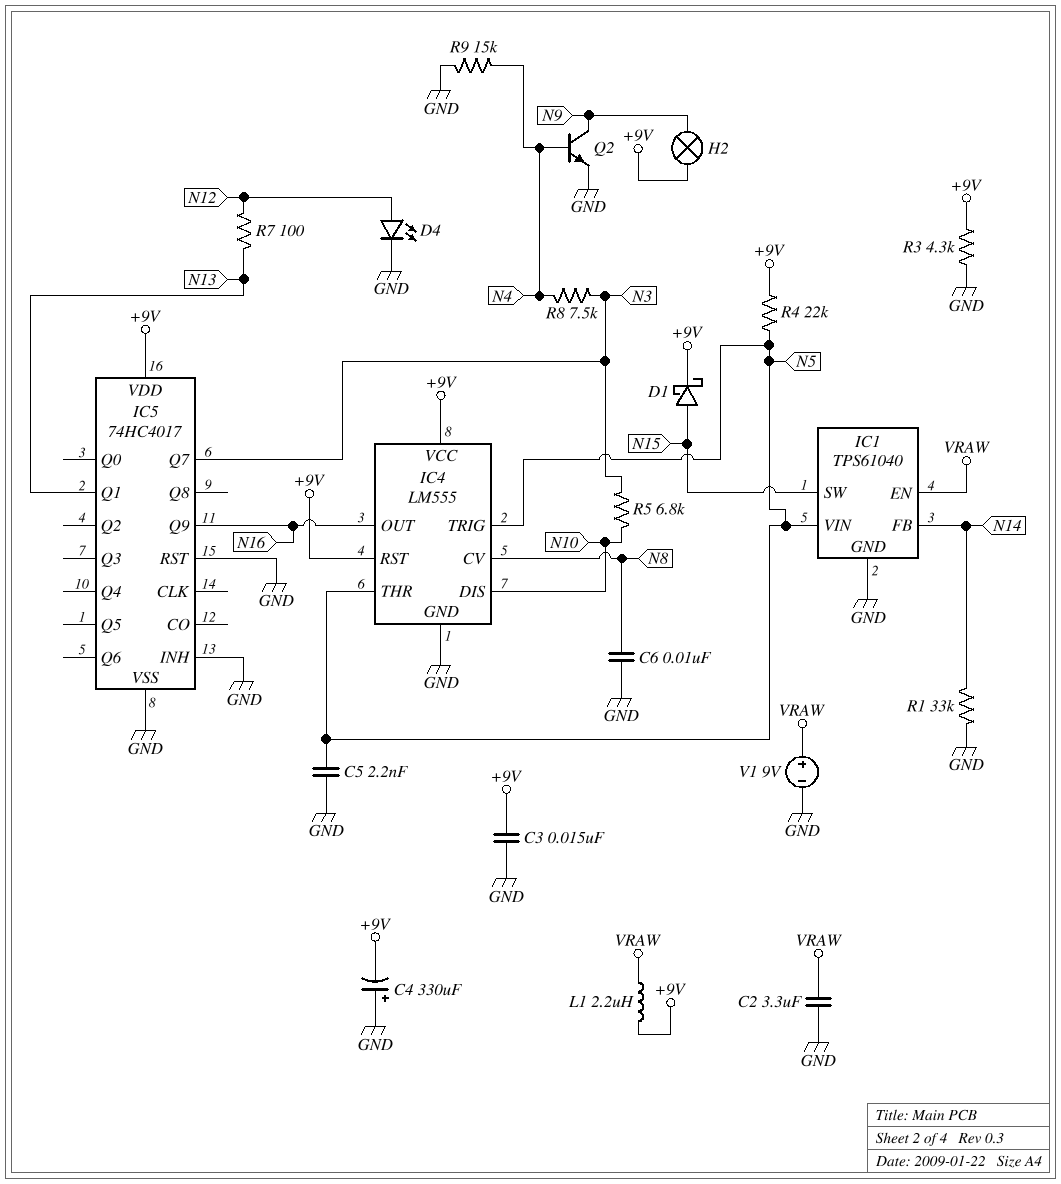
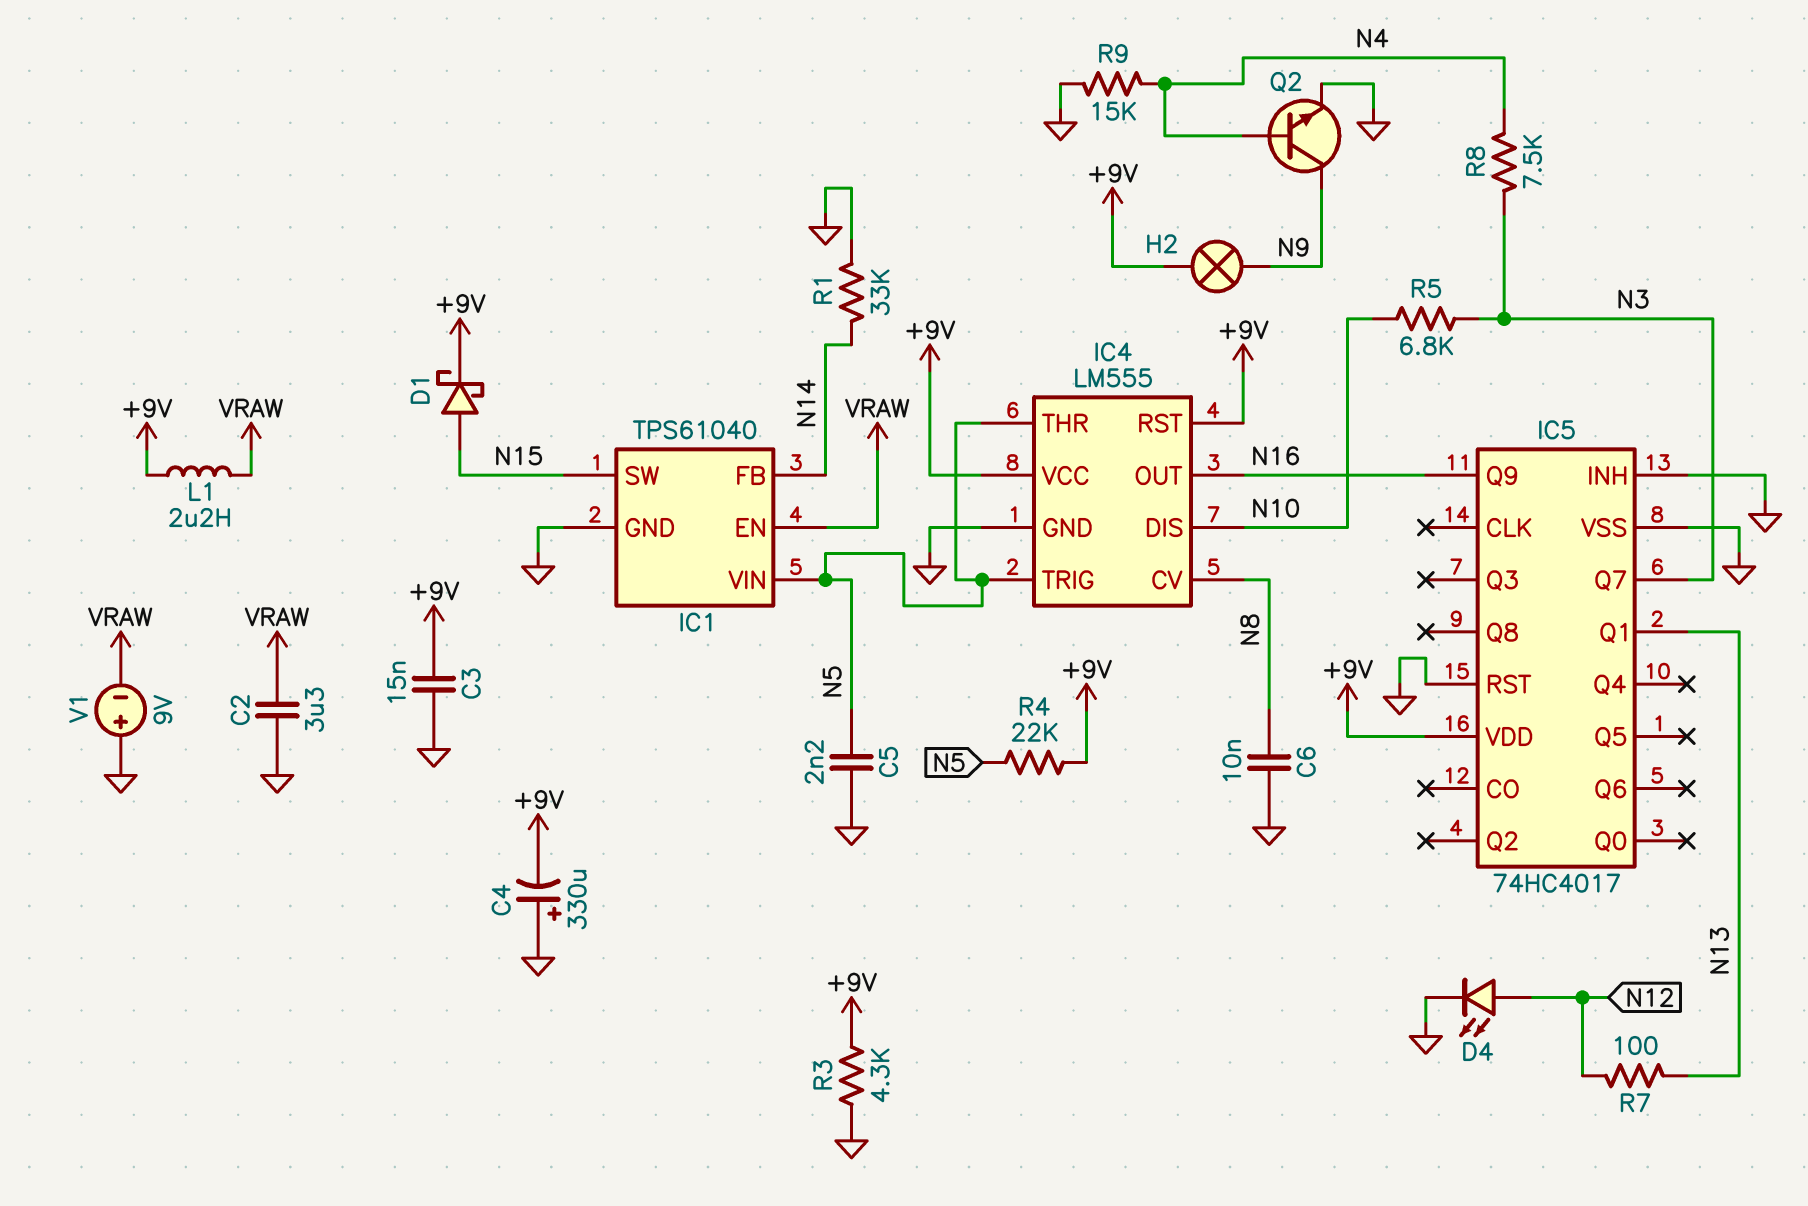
V1: 9V (plus VRAW, minus GND) -> 9V (plus GND, minus VRAW)

